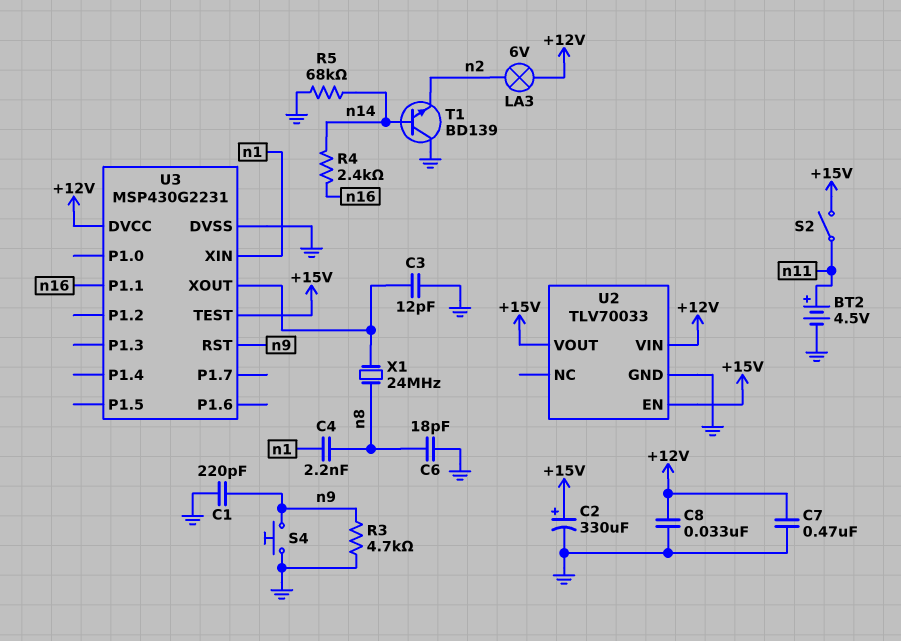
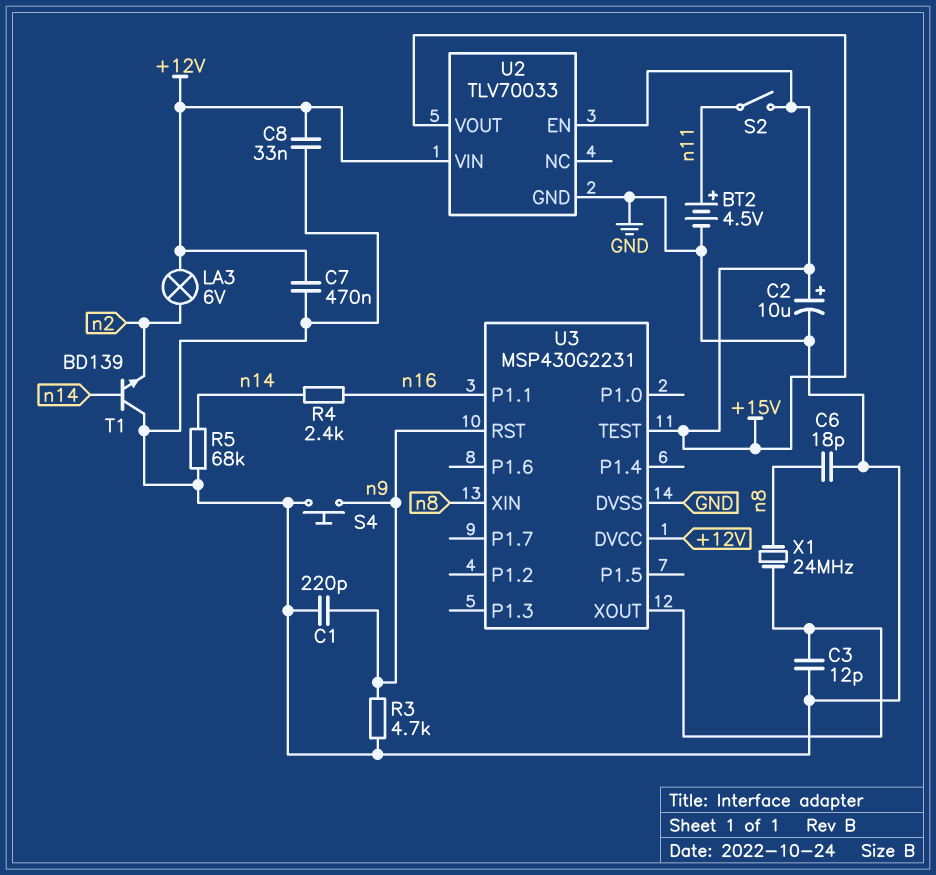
C2: 330uF (plus +15V, minus GND) -> 10uF (plus +15V, minus GND)
C4: 2.2nF (n1, n8) -> none
U3 pin XIN: n1 -> n8

